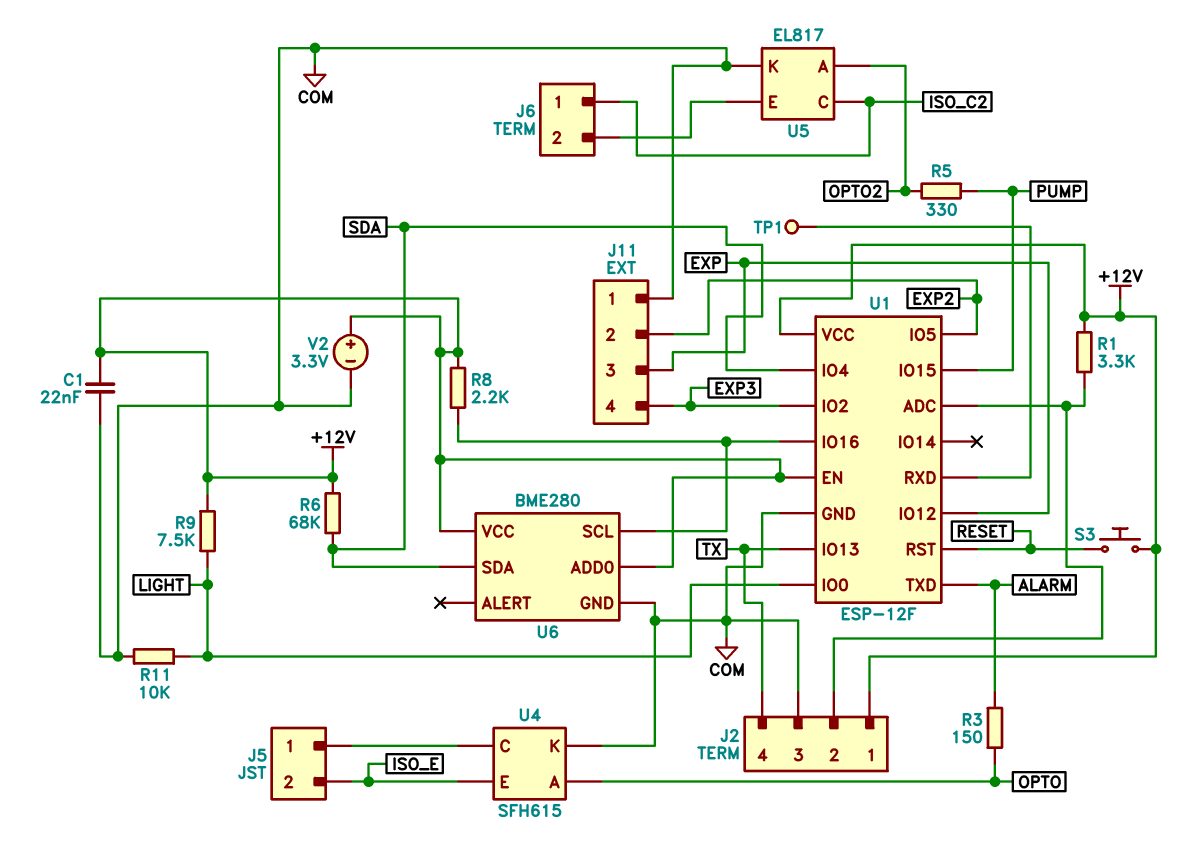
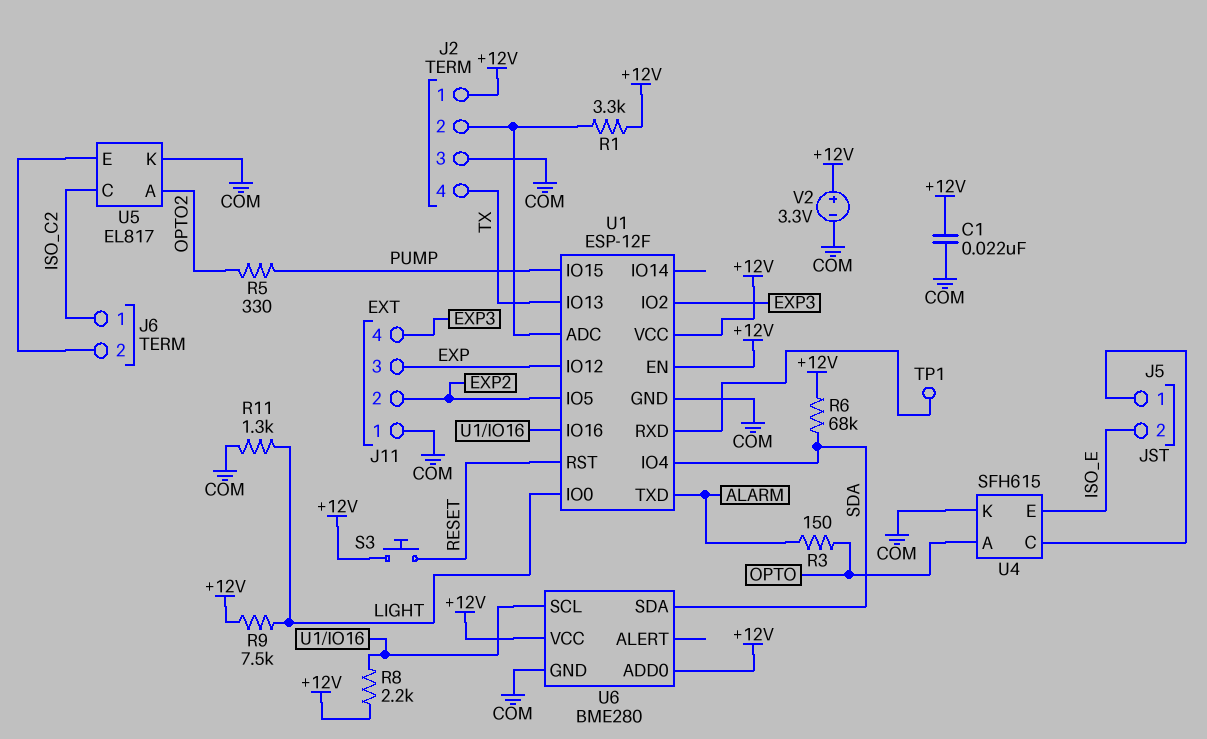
R11: 10k (COM, LIGHT) -> 1.3k (COM, LIGHT)

